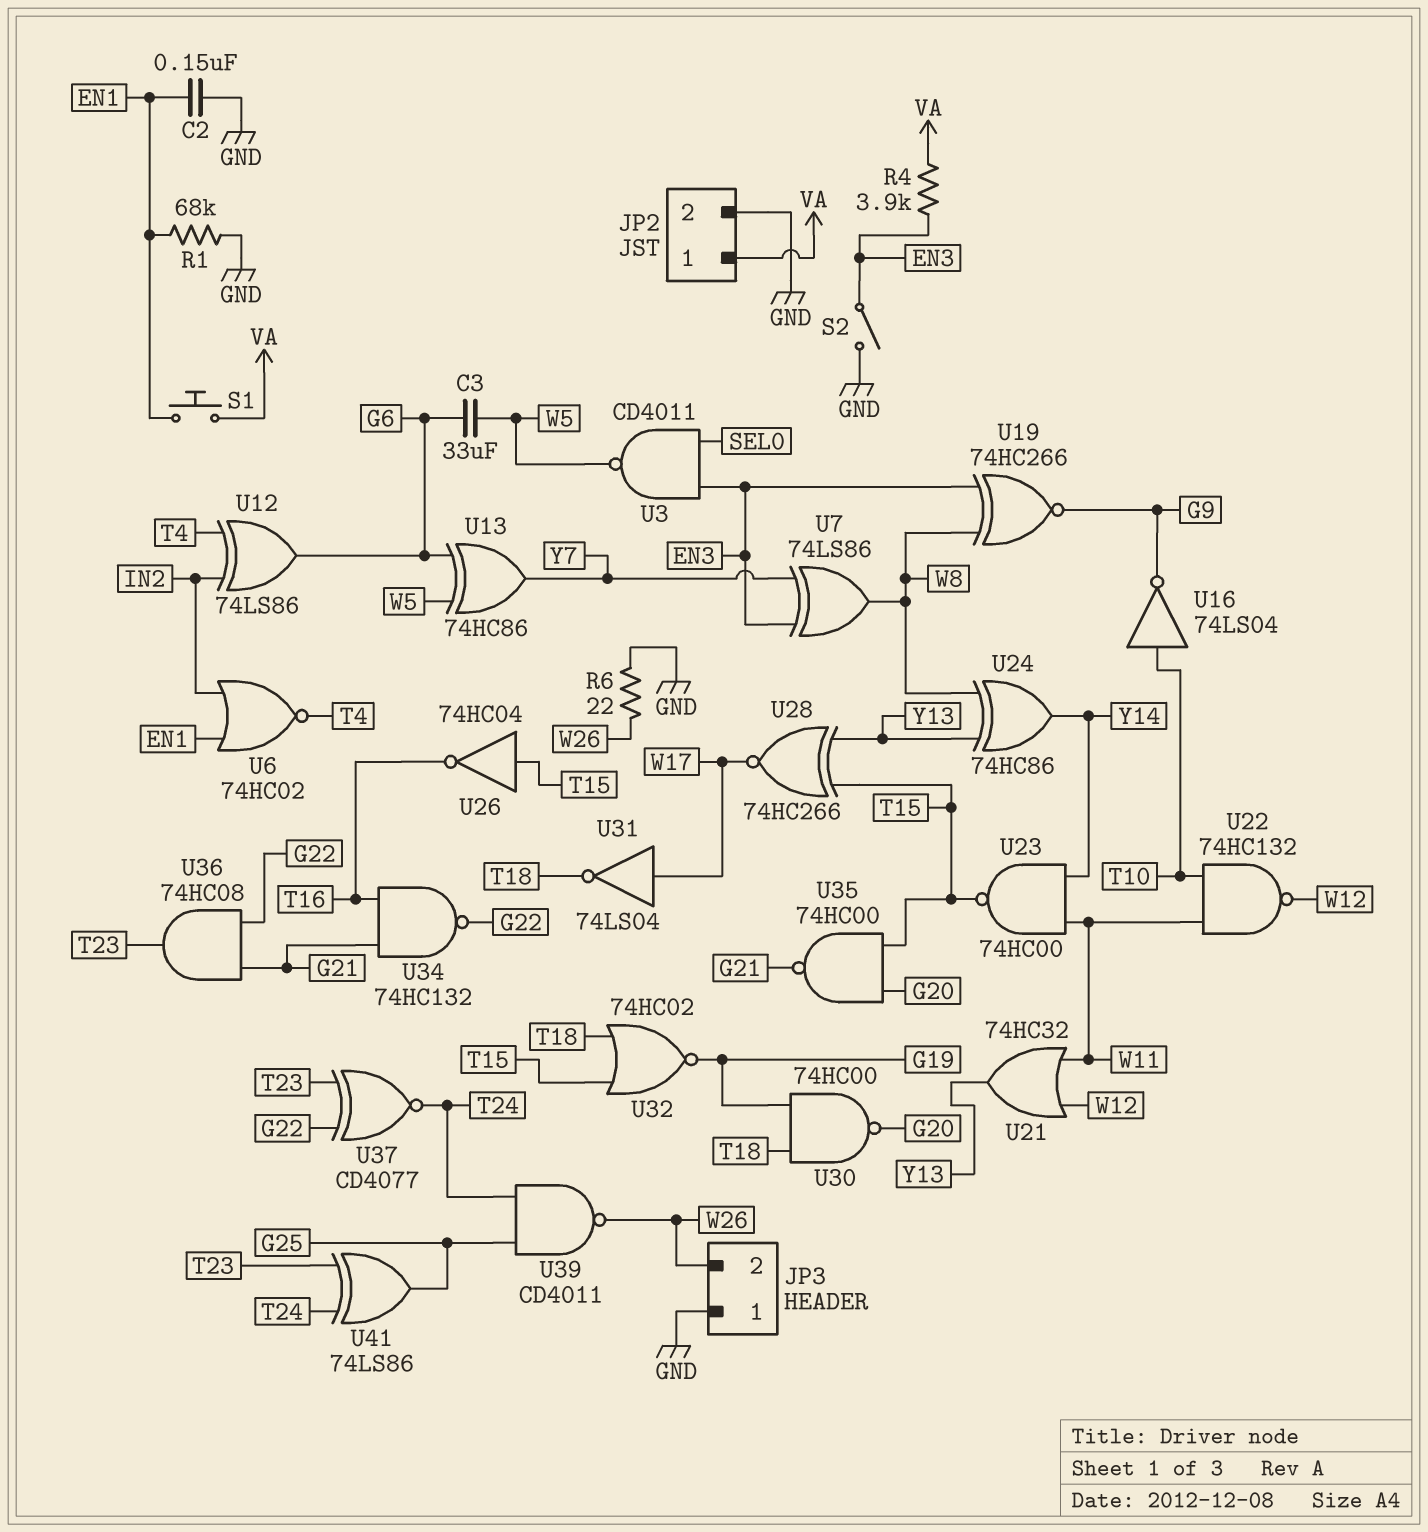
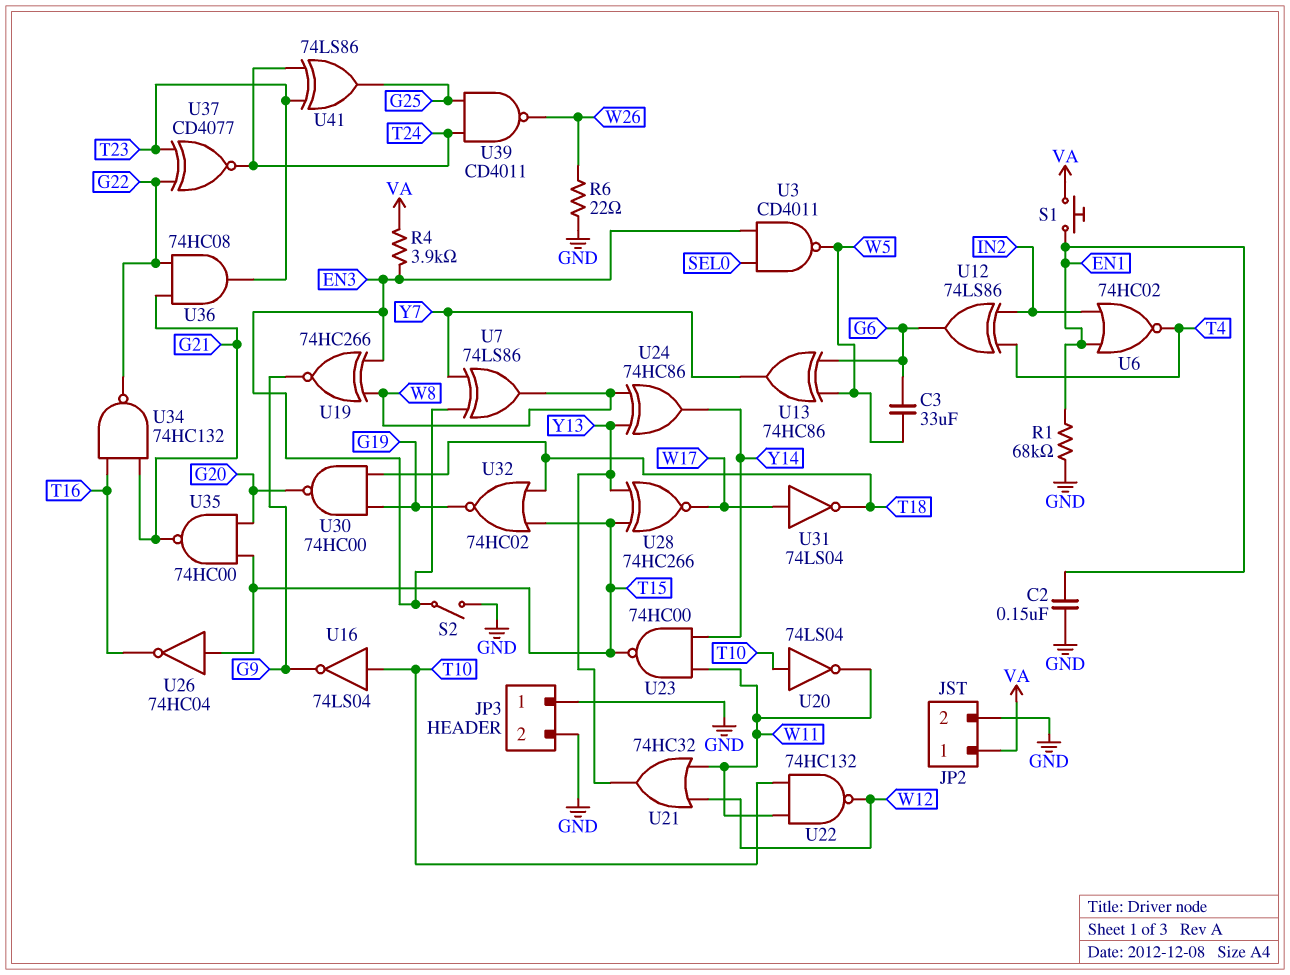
JP3 pin 2: W26 -> GND
U20: none -> NOT 74LS04 (in T10, out W11)

